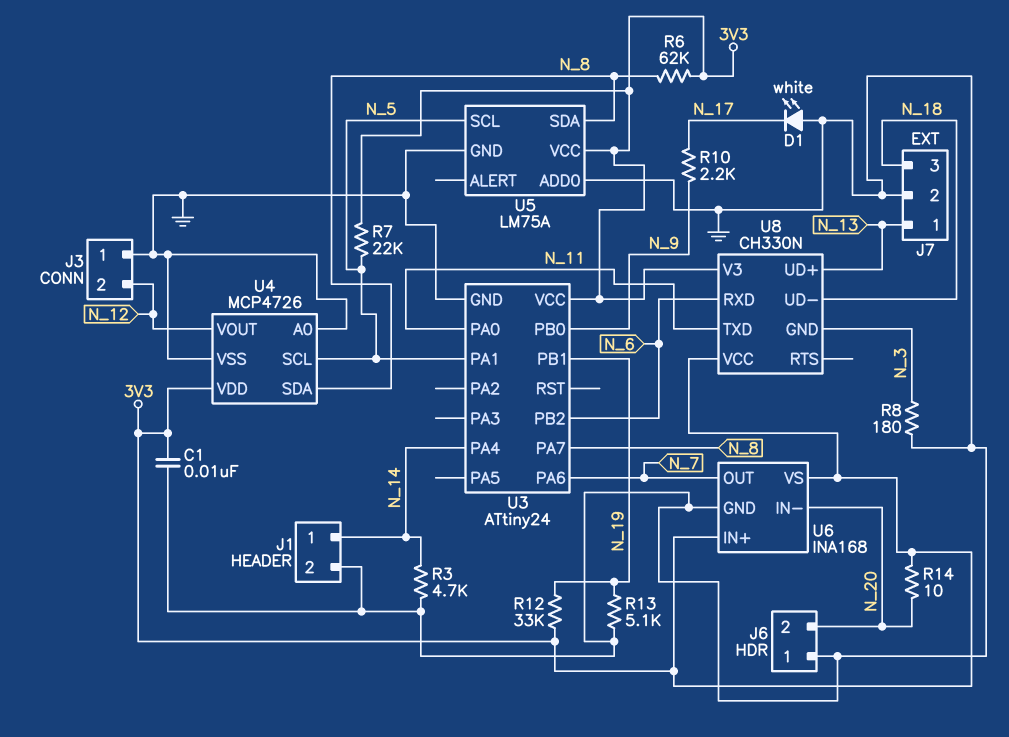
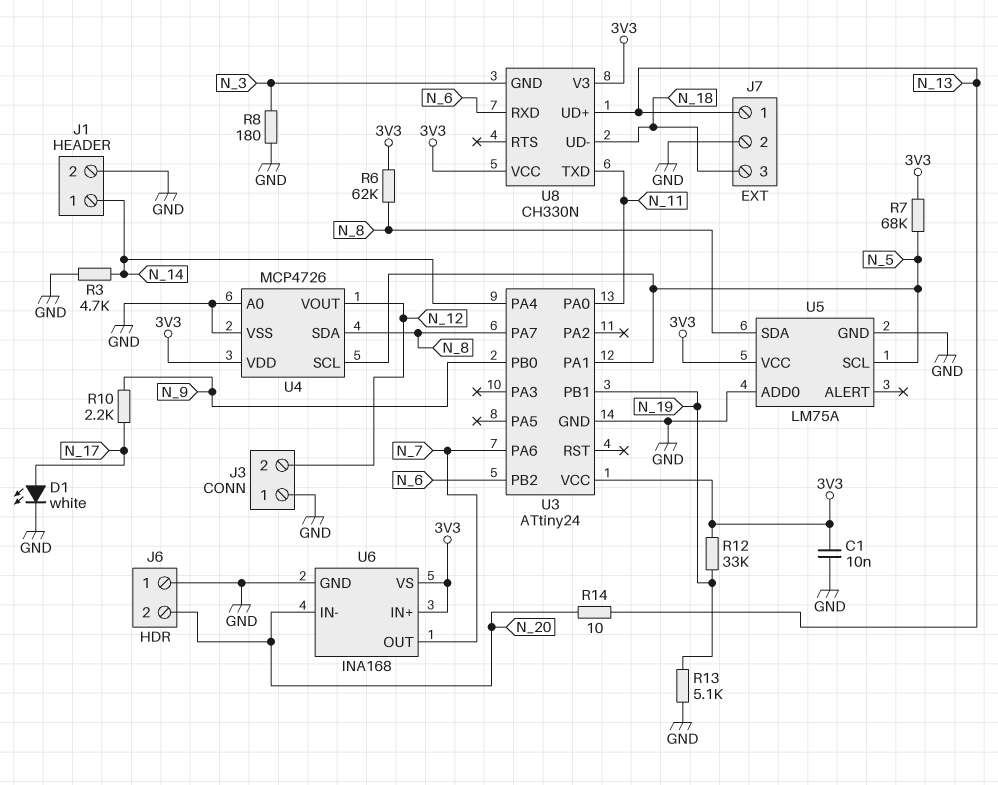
D1: LED white (A GND, K N_17) -> LED white (A N_17, K GND)
R7: 22k (3V3, N_5) -> 68k (3V3, N_5)
R14: 10 (3V3, N_20) -> 10 (N_13, N_20)

